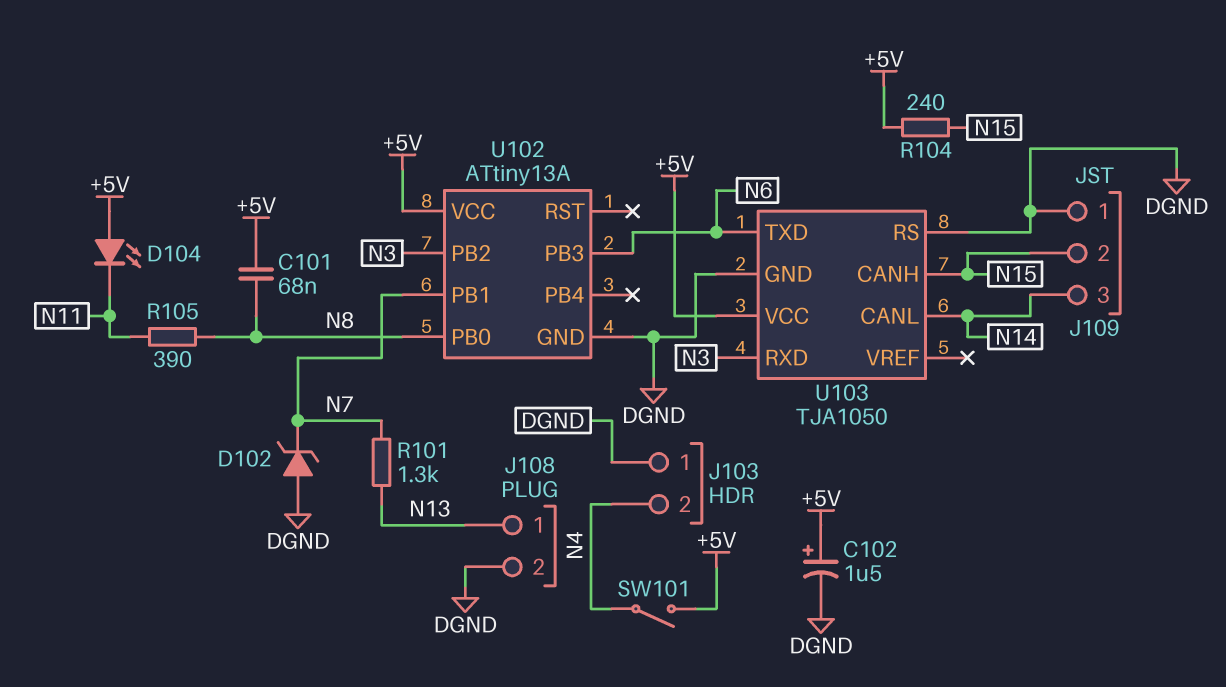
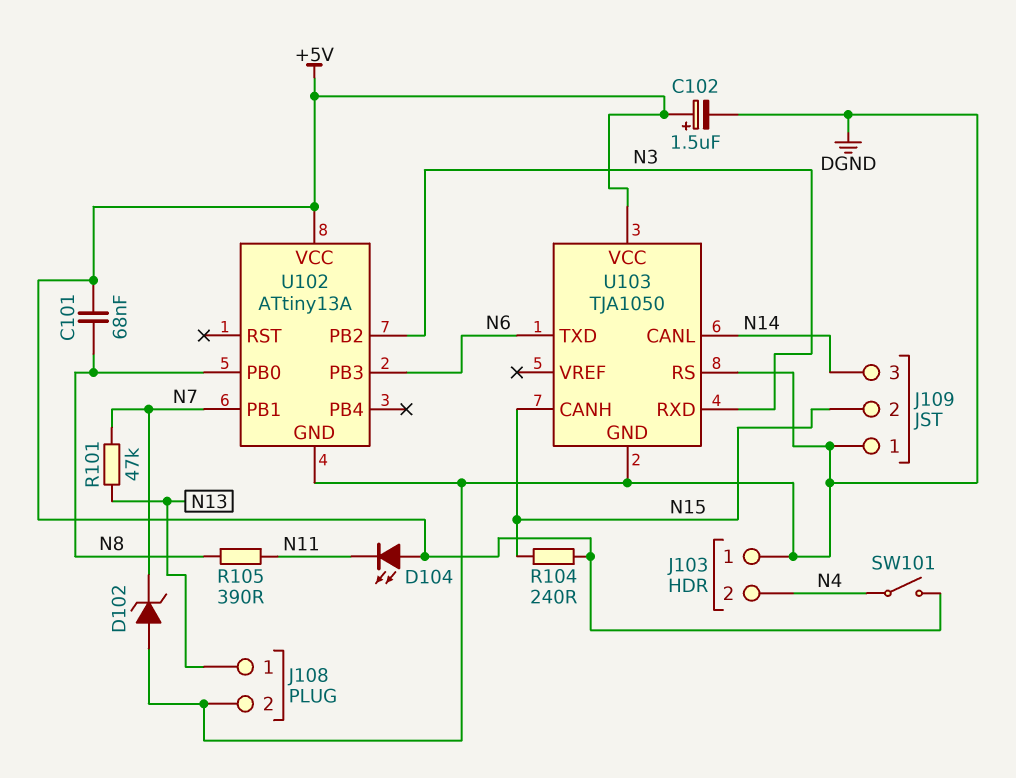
R101: 1.3k (N7, N13) -> 47k (N7, N13)

